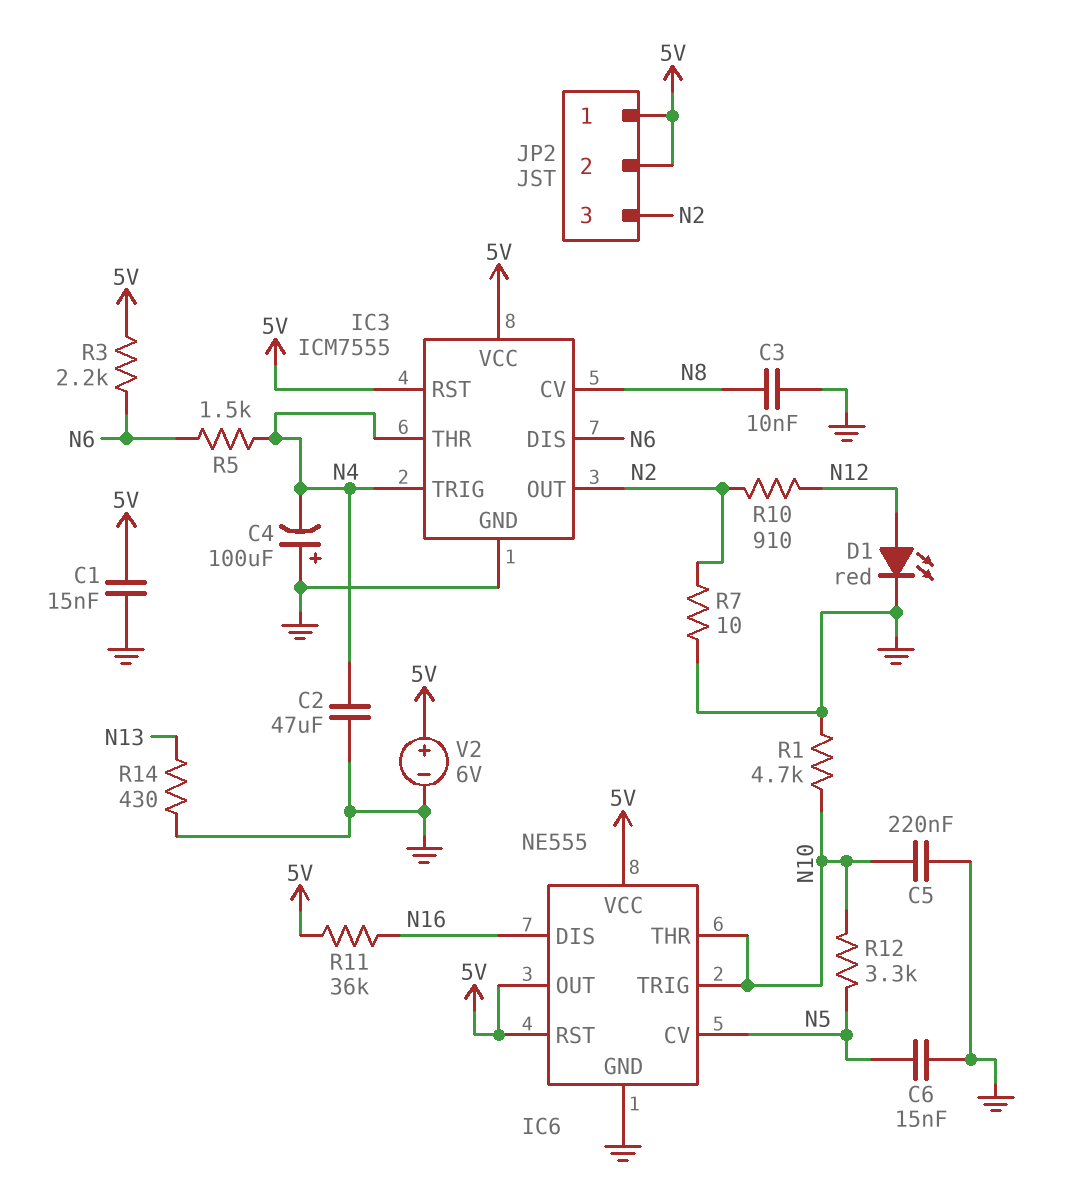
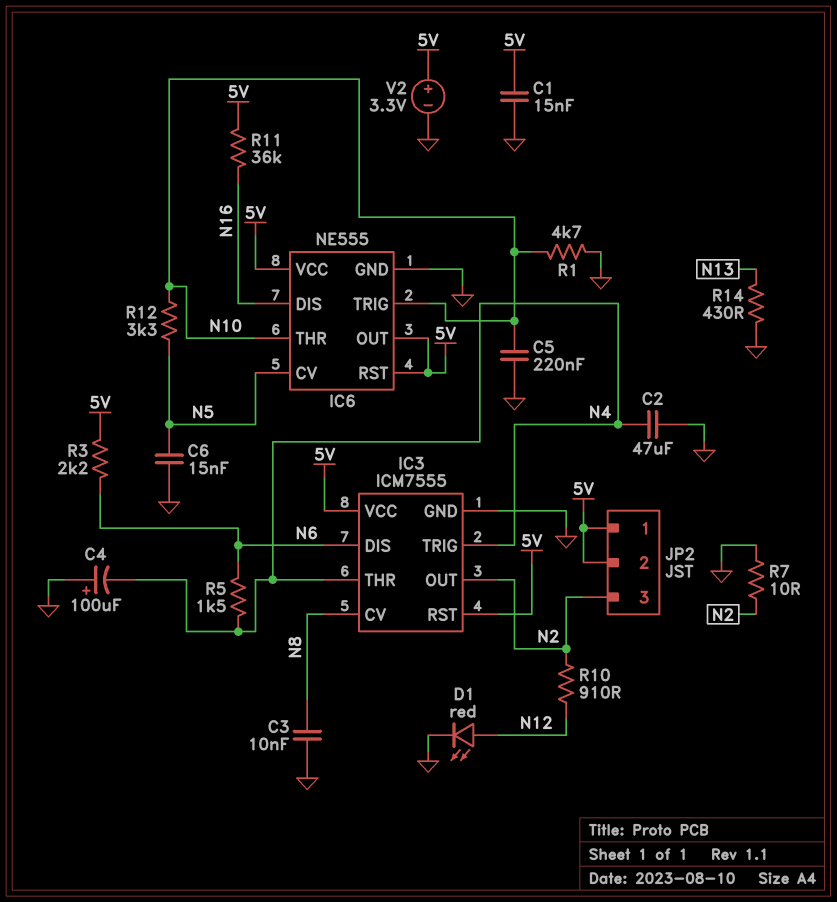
V2: 6V (plus 5V, minus GND) -> 3.3V (plus 5V, minus GND)

